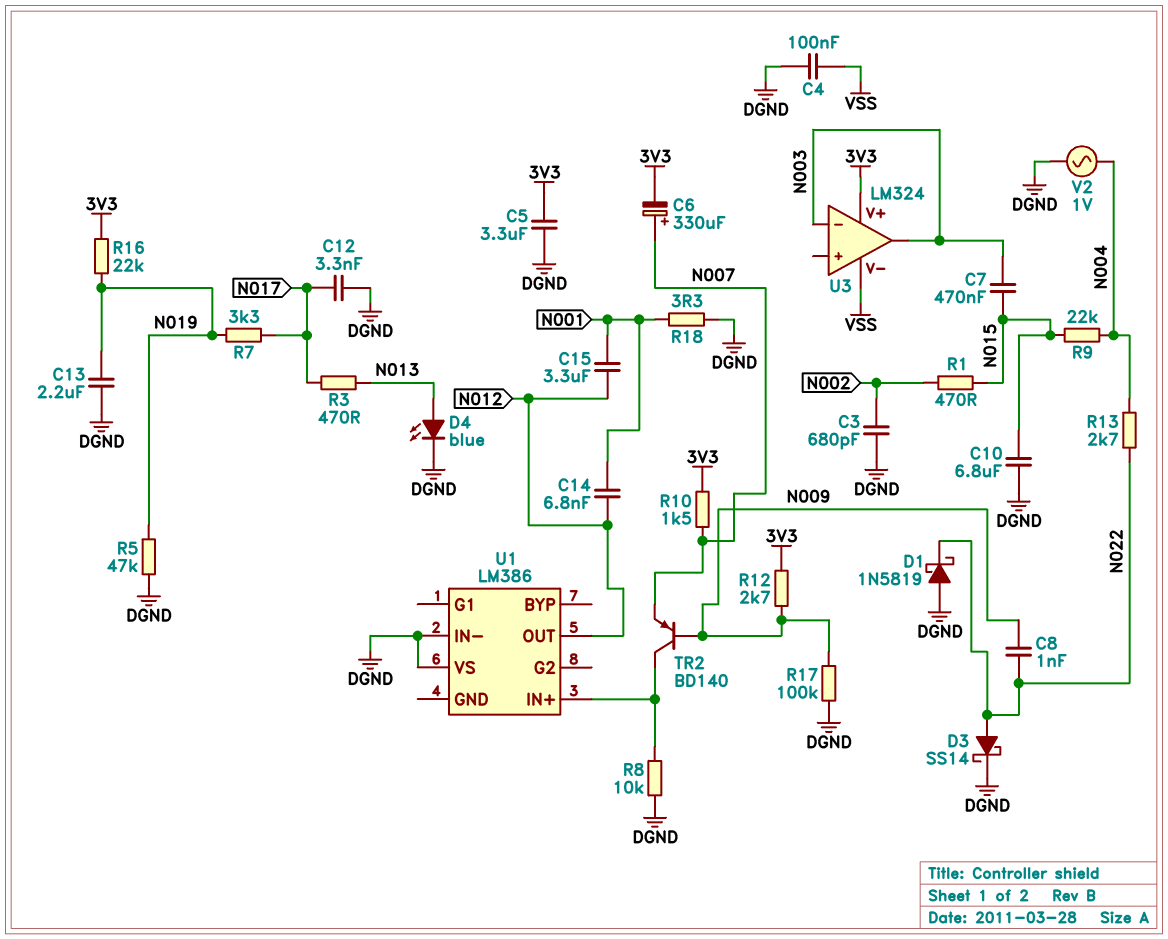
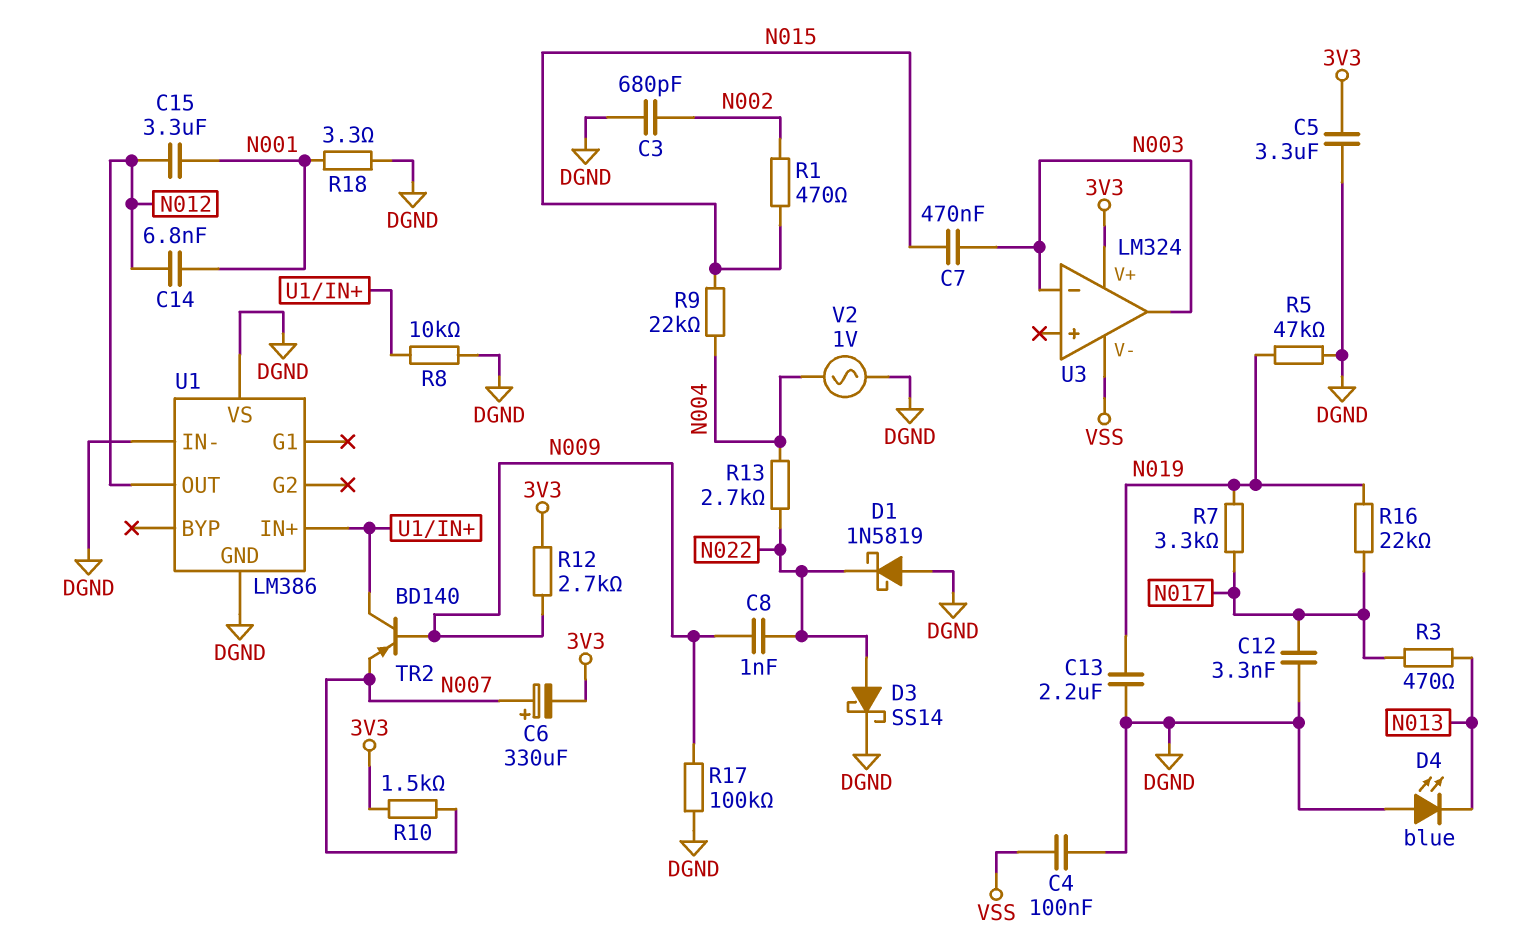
C10: 6.8uF (DGND, N015) -> none
D4: LED blue (A N013, K DGND) -> LED blue (A DGND, K N013)
R16: 22k (3V3, N019) -> 22k (N017, N019)
U1 pin GND: none -> DGND

